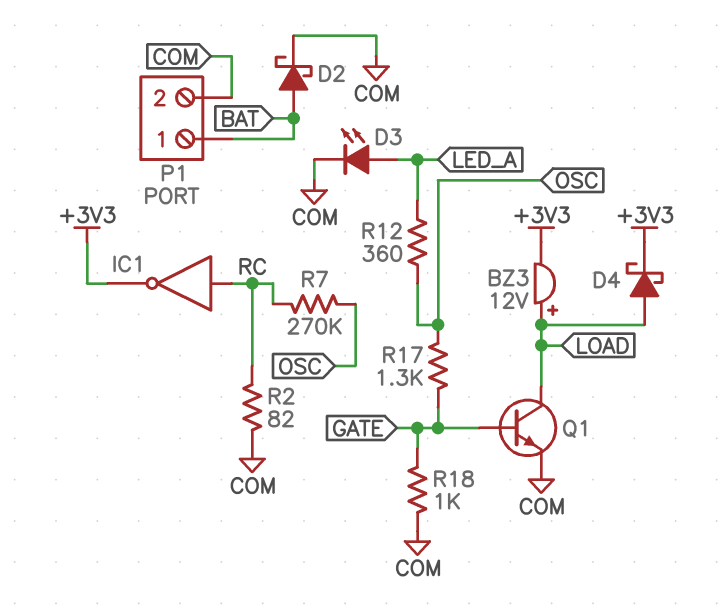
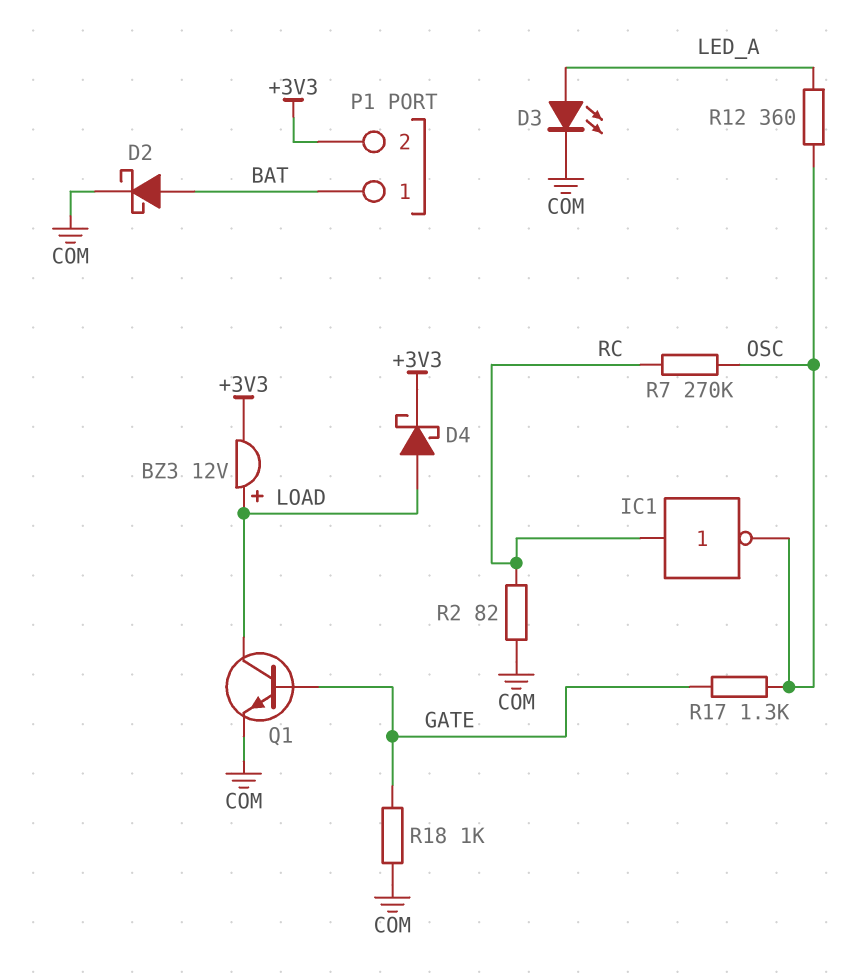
IC1: NOT (in RC, out +3V3) -> NOT (in RC, out OSC)
P1 pin 2: COM -> +3V3

